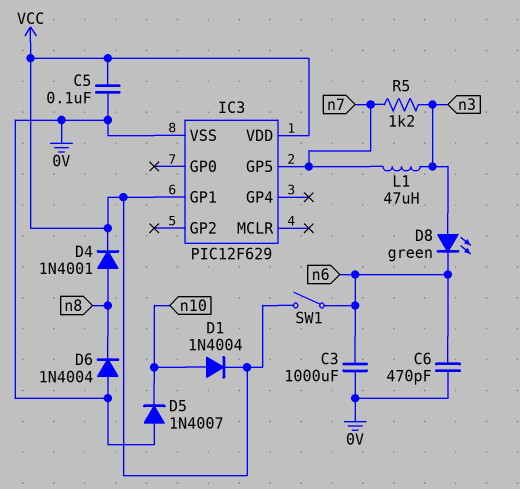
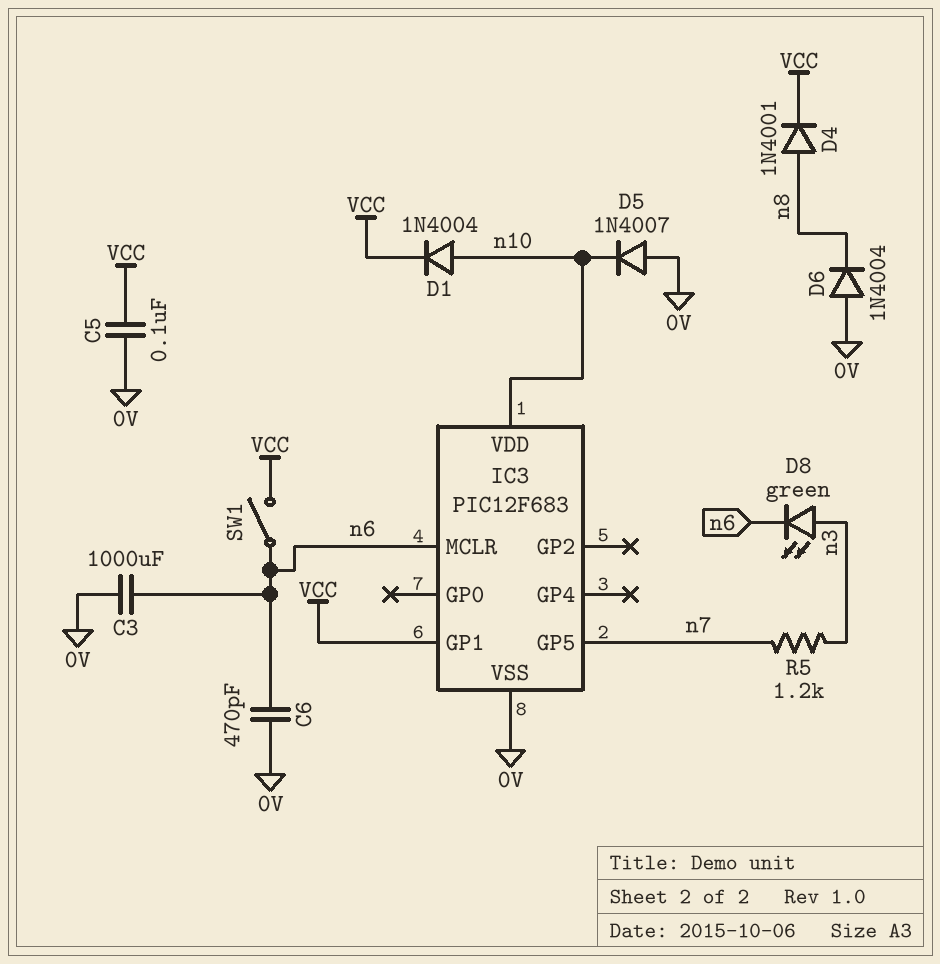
IC3: PIC12F629 -> PIC12F683
IC3 pin MCLR: none -> n6
IC3 pin VDD: VCC -> n10
L1: 47uH (n3, n7) -> none

